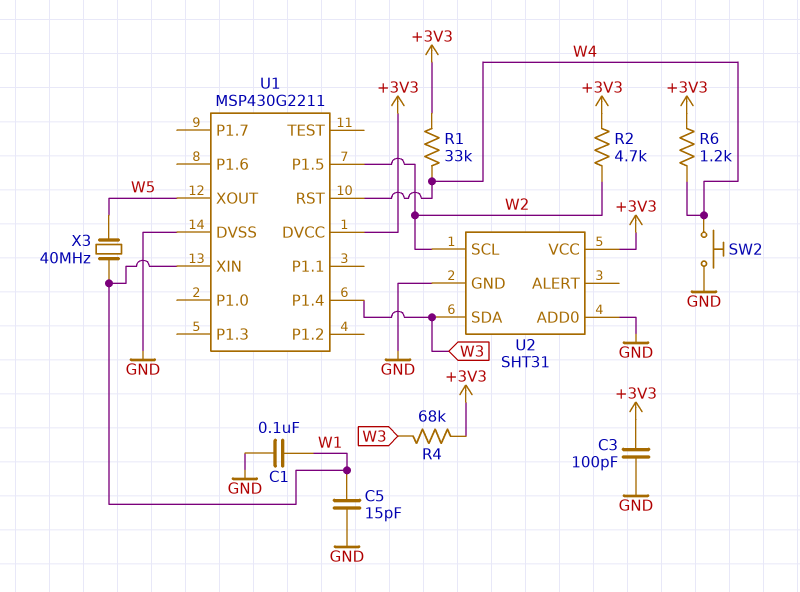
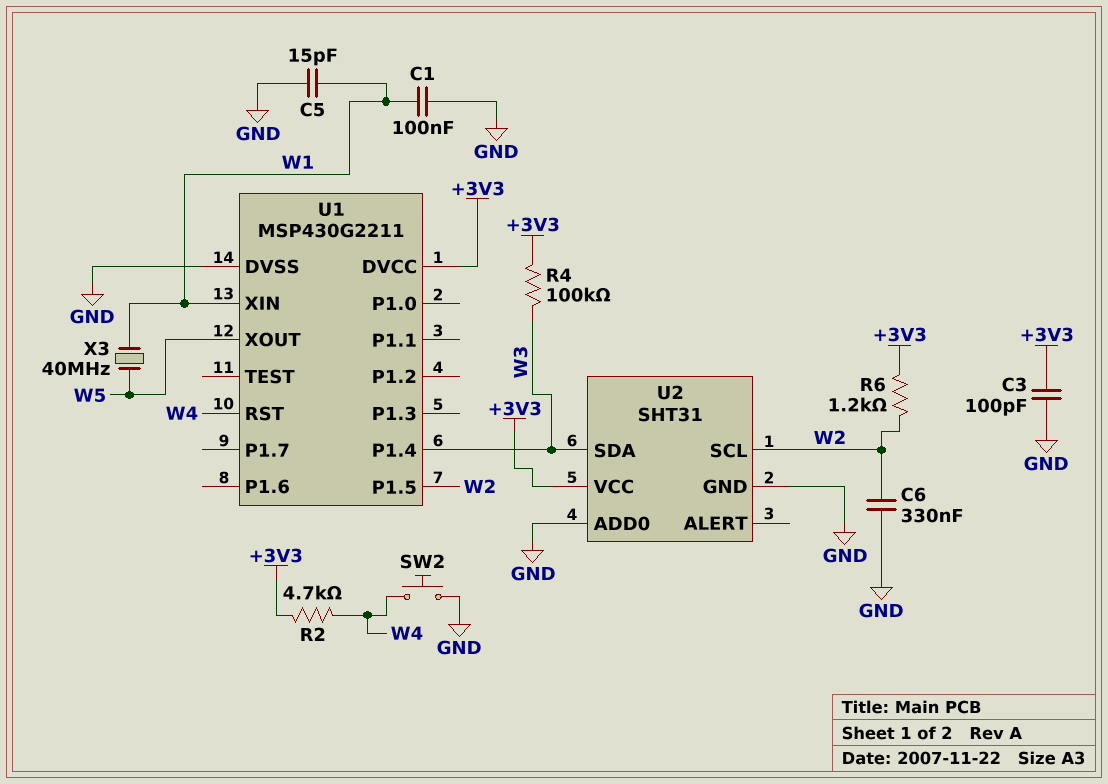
C6: none -> 330nF (GND, W2)
R1: 33k (+3V3, W4) -> none
R2: 4.7k (+3V3, W2) -> 4.7k (+3V3, W4)
R4: 68k (+3V3, W3) -> 100k (+3V3, W3)
R6: 1.2k (+3V3, W4) -> 1.2k (+3V3, W2)

